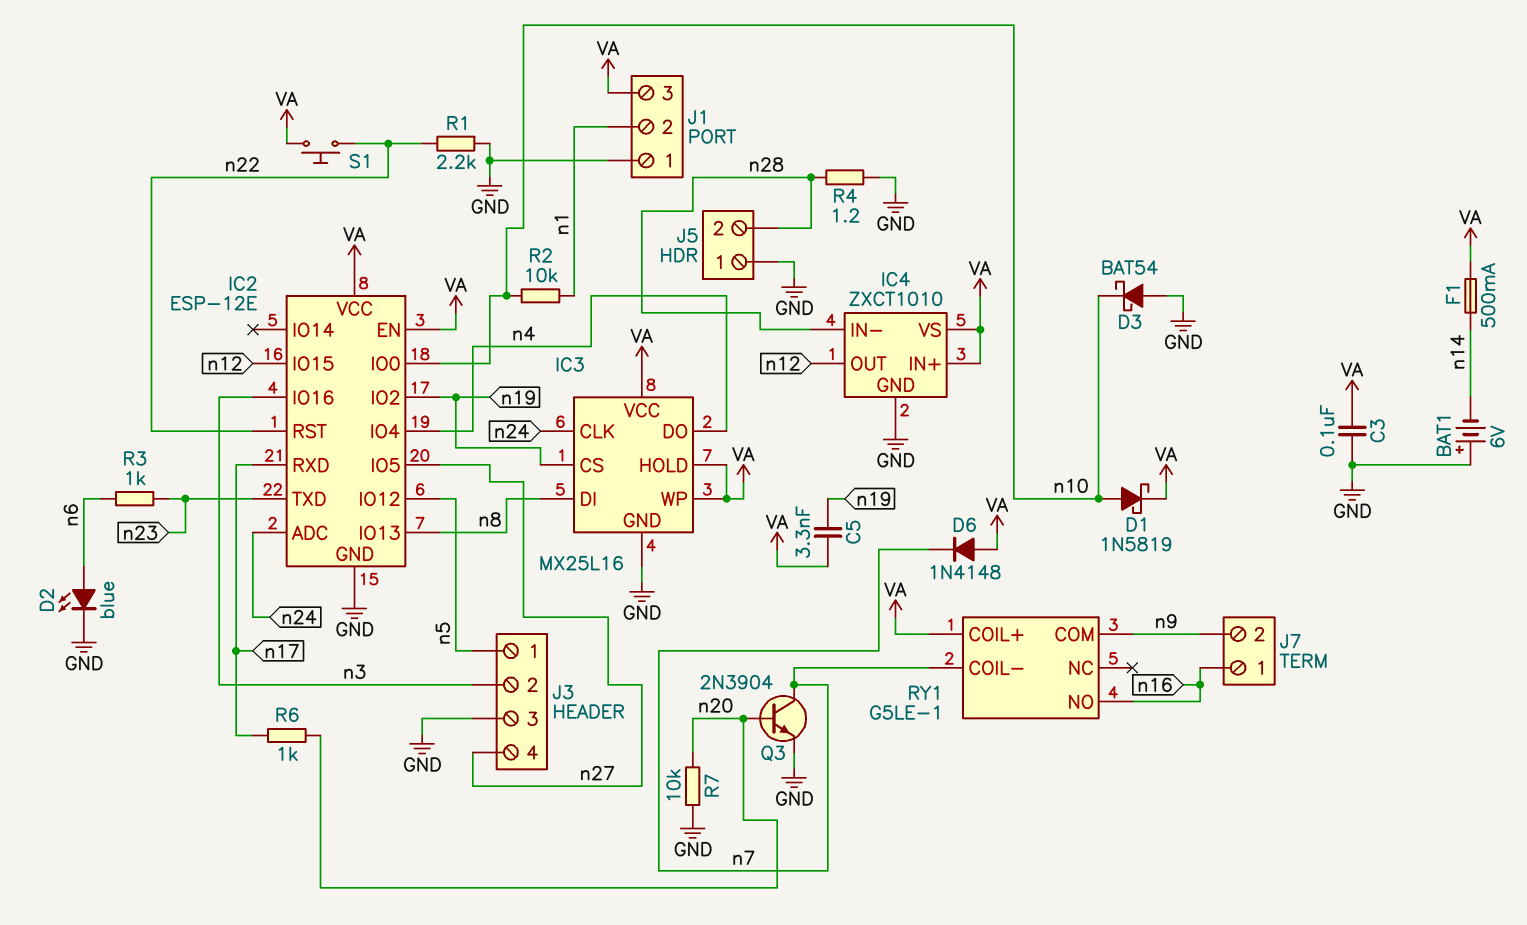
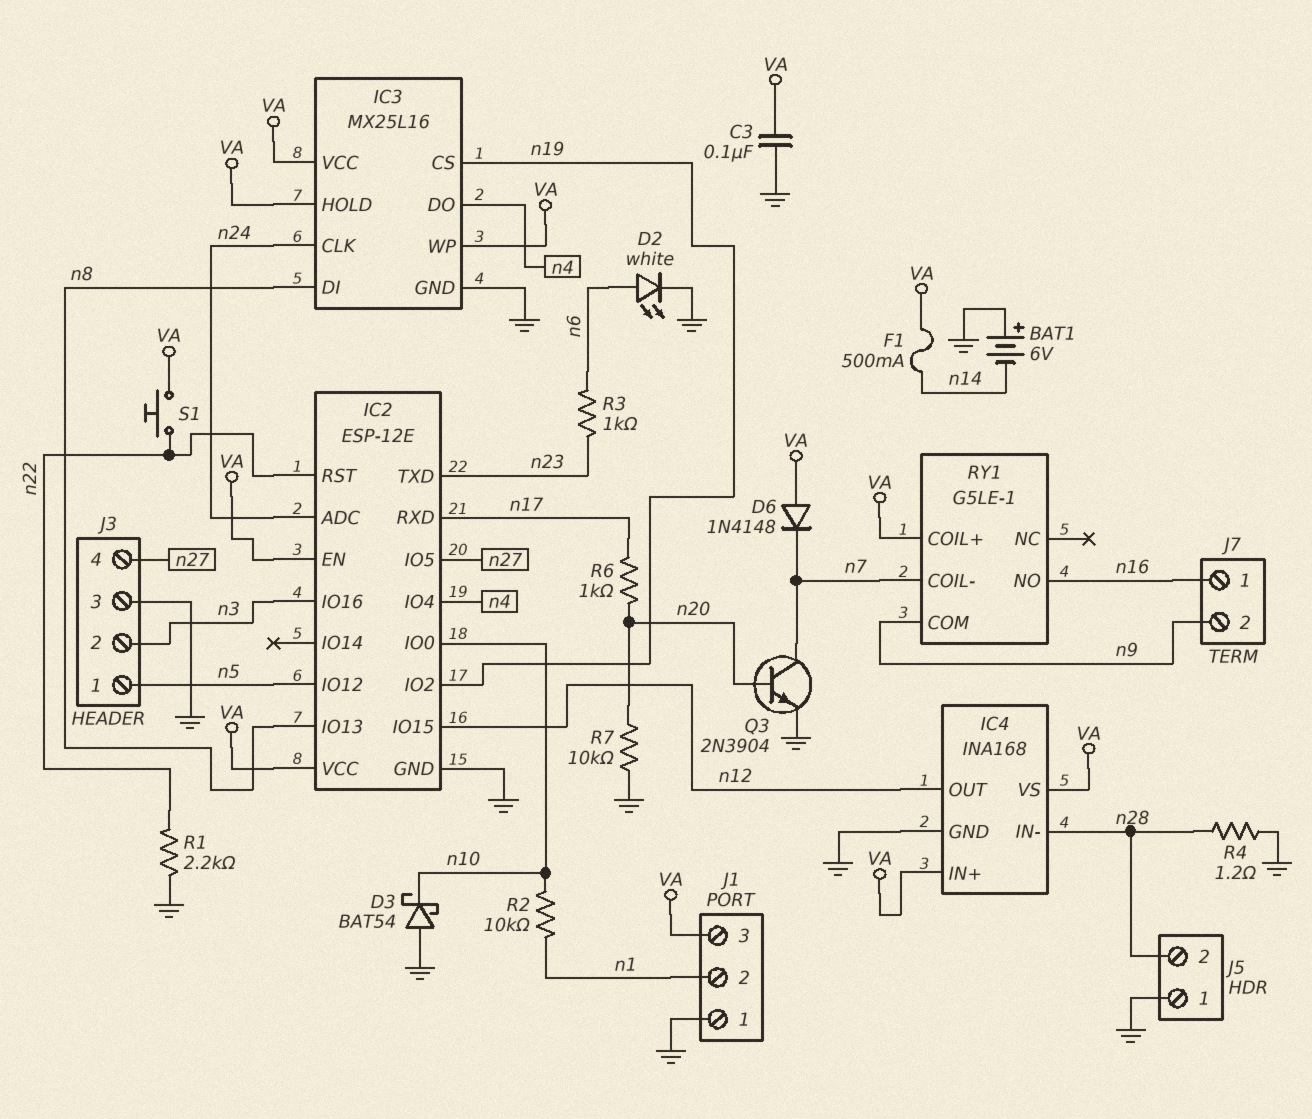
C5: 3.3nF (VA, n19) -> none
D1: schottky 1N5819 (A n10, K VA) -> none
D2: LED blue (A n6, K GND) -> LED white (A n6, K GND)
IC4: ZXCT1010 -> INA168

